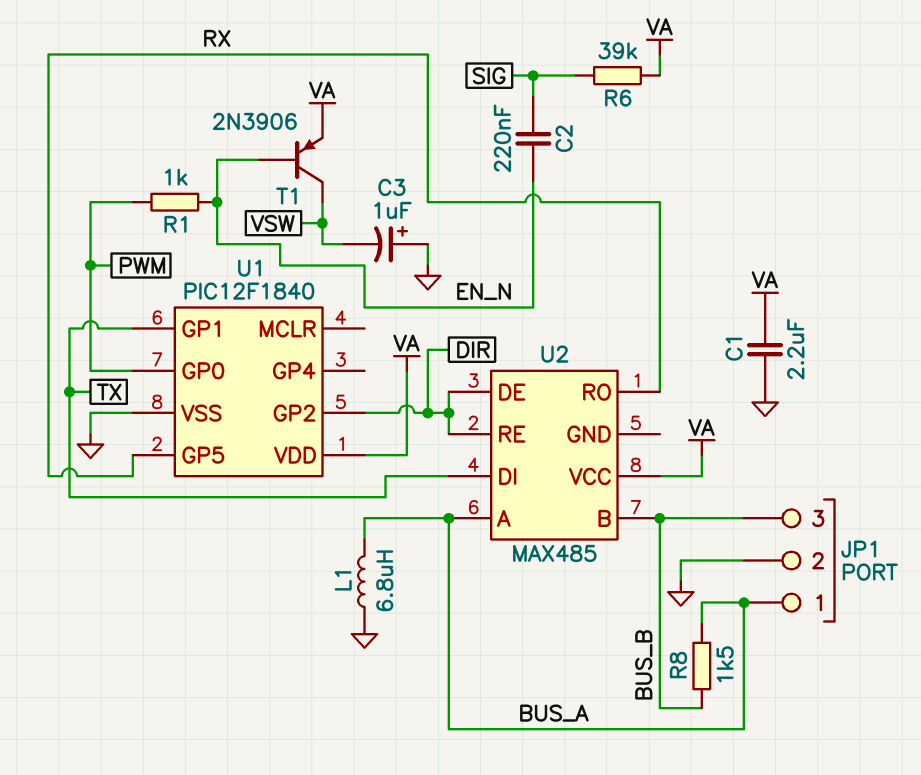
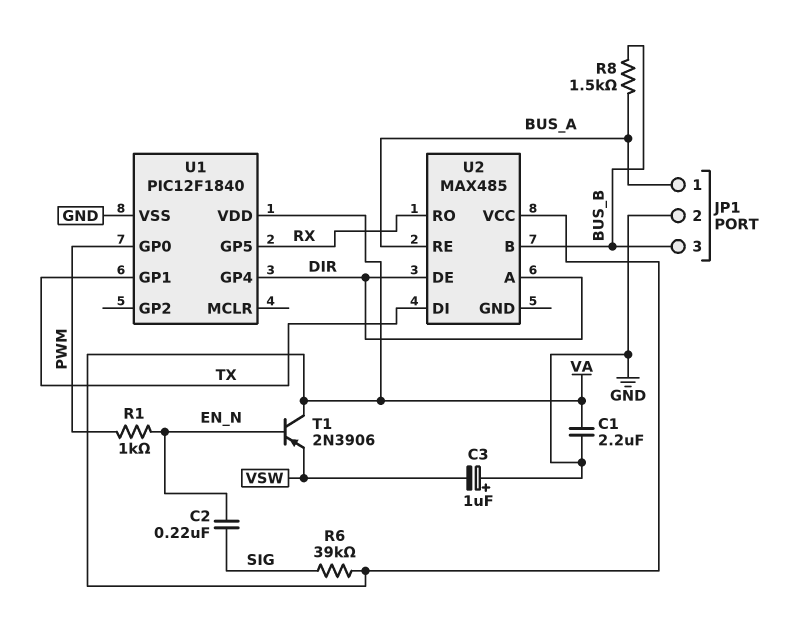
L1: 6.8uH (BUS_A, GND) -> none
T1: PNP 2N3906 (B EN_N, C VSW, E VA) -> PNP 2N3906 (B EN_N, C VA, E VSW)
U1 pin GP2: DIR -> none
U1 pin GP4: none -> DIR
U2 pin A: BUS_A -> DIR
U2 pin RE: DIR -> BUS_A

